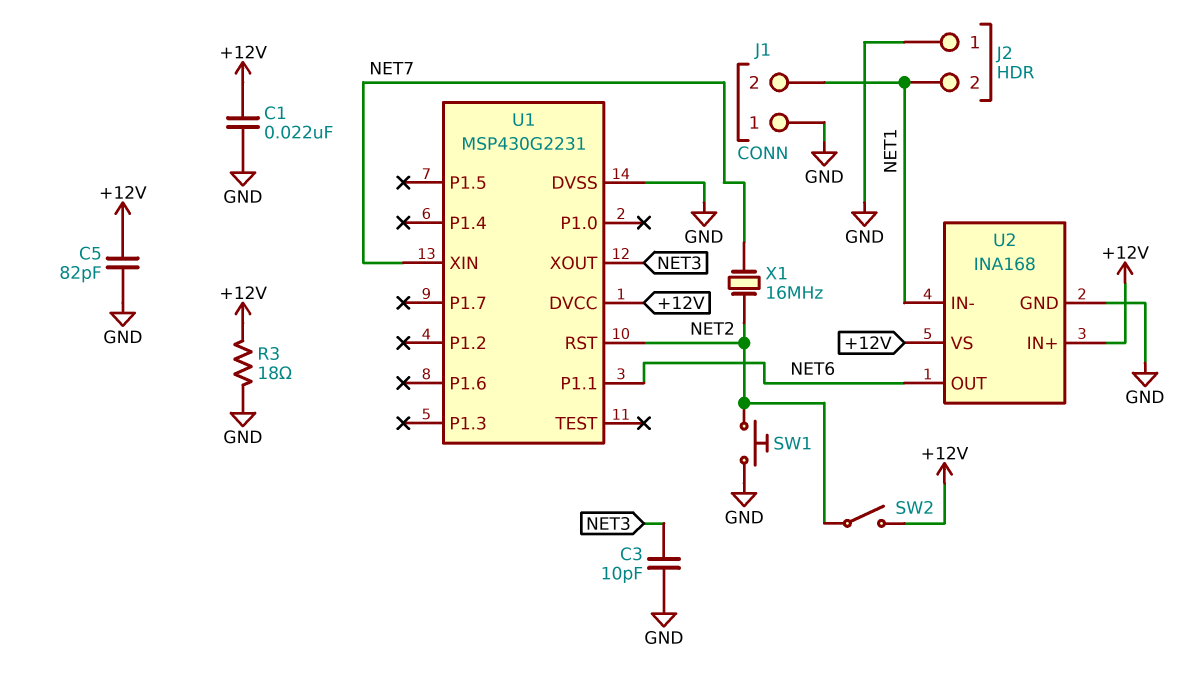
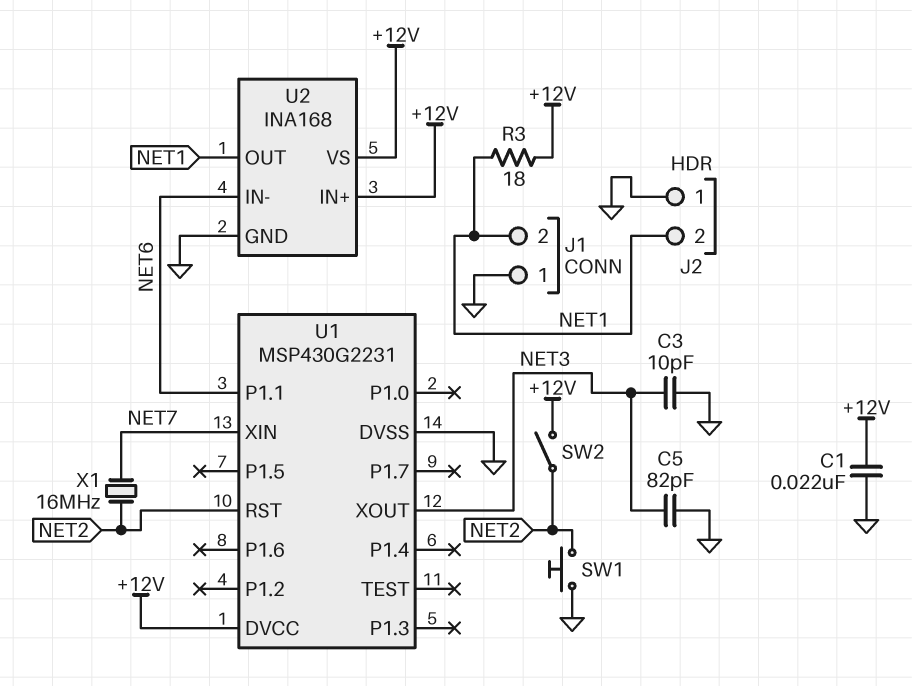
C5: 82pF (+12V, GND) -> 82pF (GND, NET3)
R3: 18 (+12V, GND) -> 18 (+12V, NET1)
U2 pin IN-: NET1 -> NET6
U2 pin OUT: NET6 -> NET1

